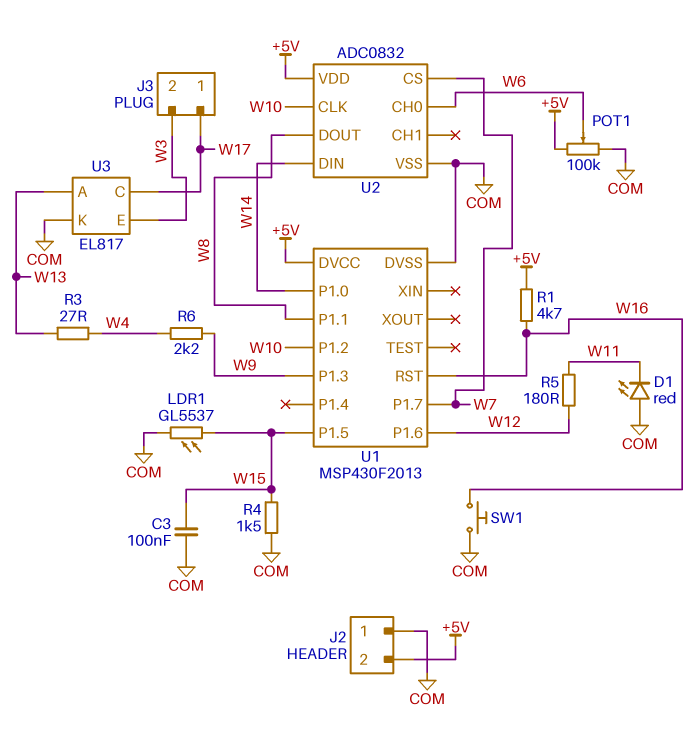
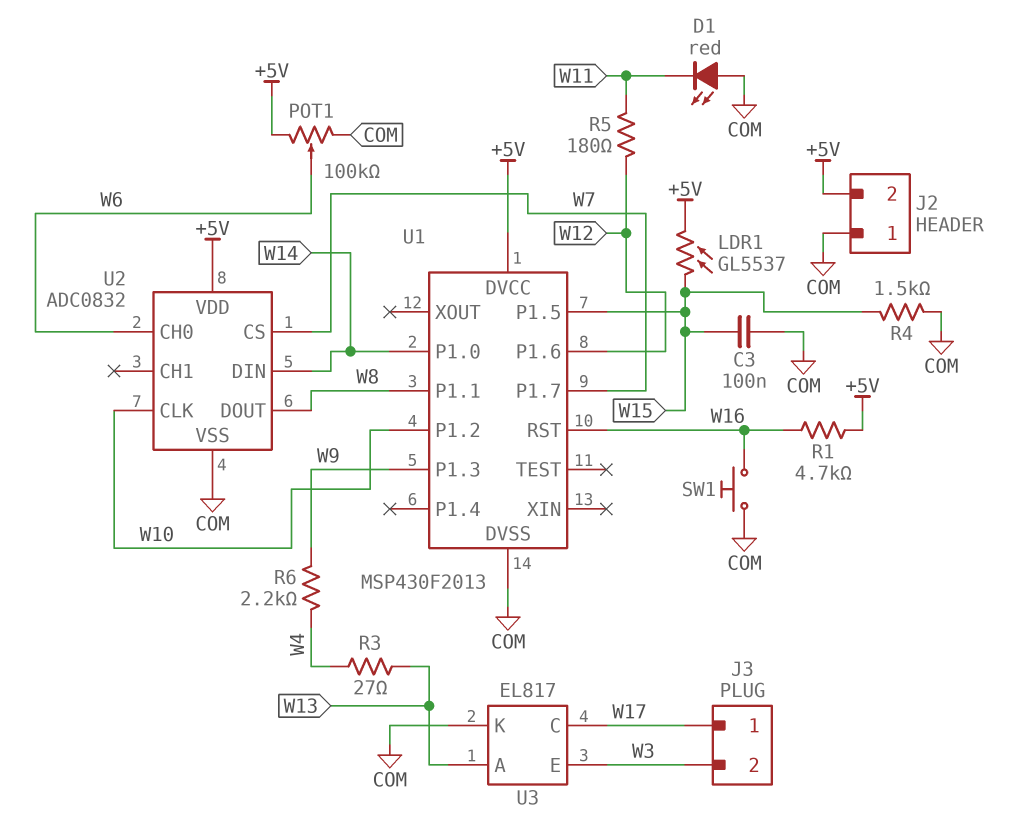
LDR1: GL5537 (COM, W15) -> GL5537 (+5V, W15)

